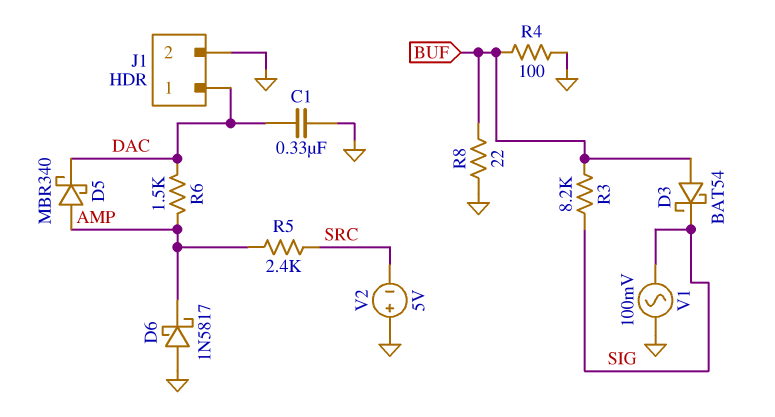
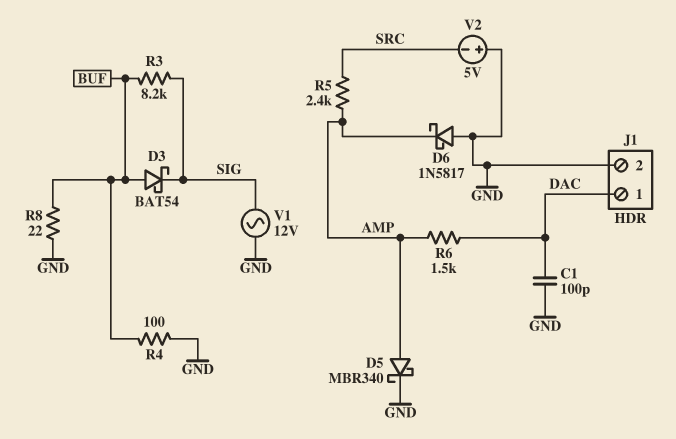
C1: 330nF (DAC, GND) -> 100pF (DAC, GND)
D5: schottky MBR340 (A AMP, K DAC) -> schottky MBR340 (A AMP, K GND)
V1: AC 100mV (GND, SIG) -> AC 12V (GND, SIG)

